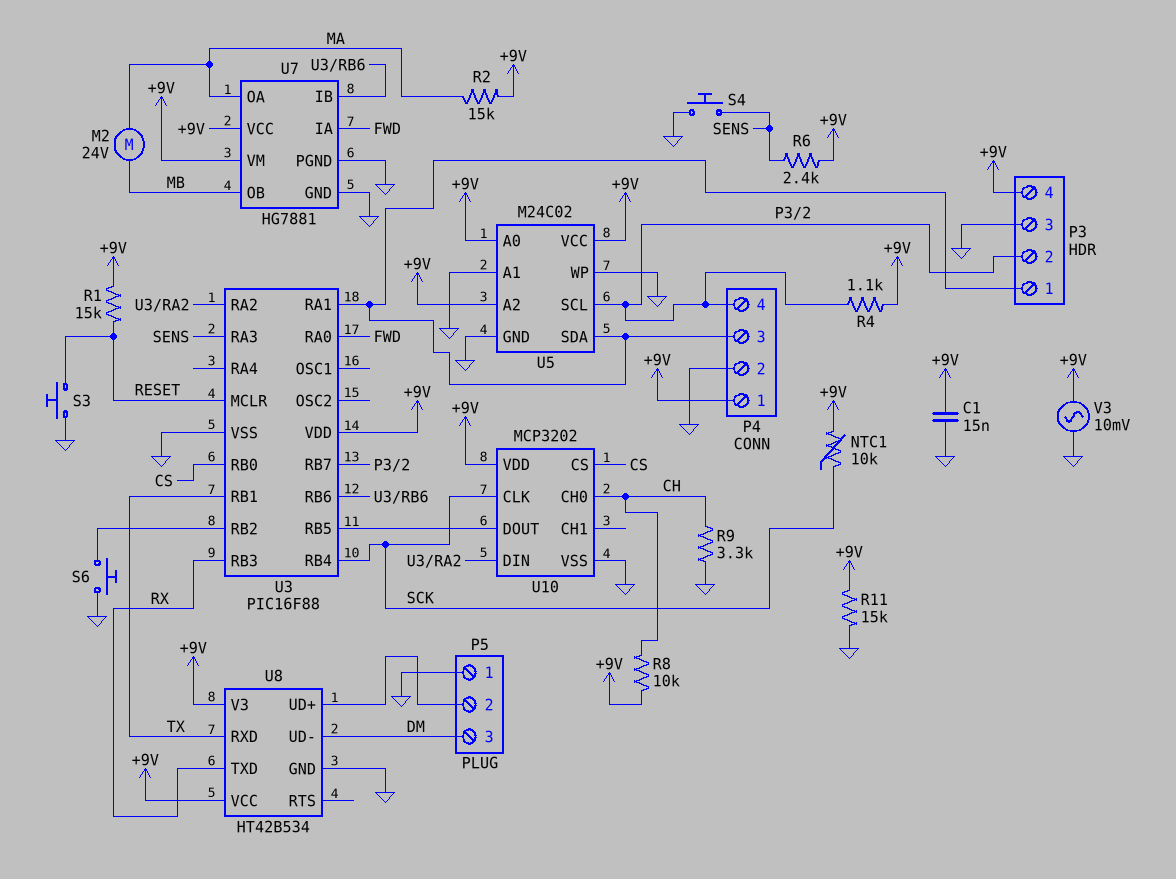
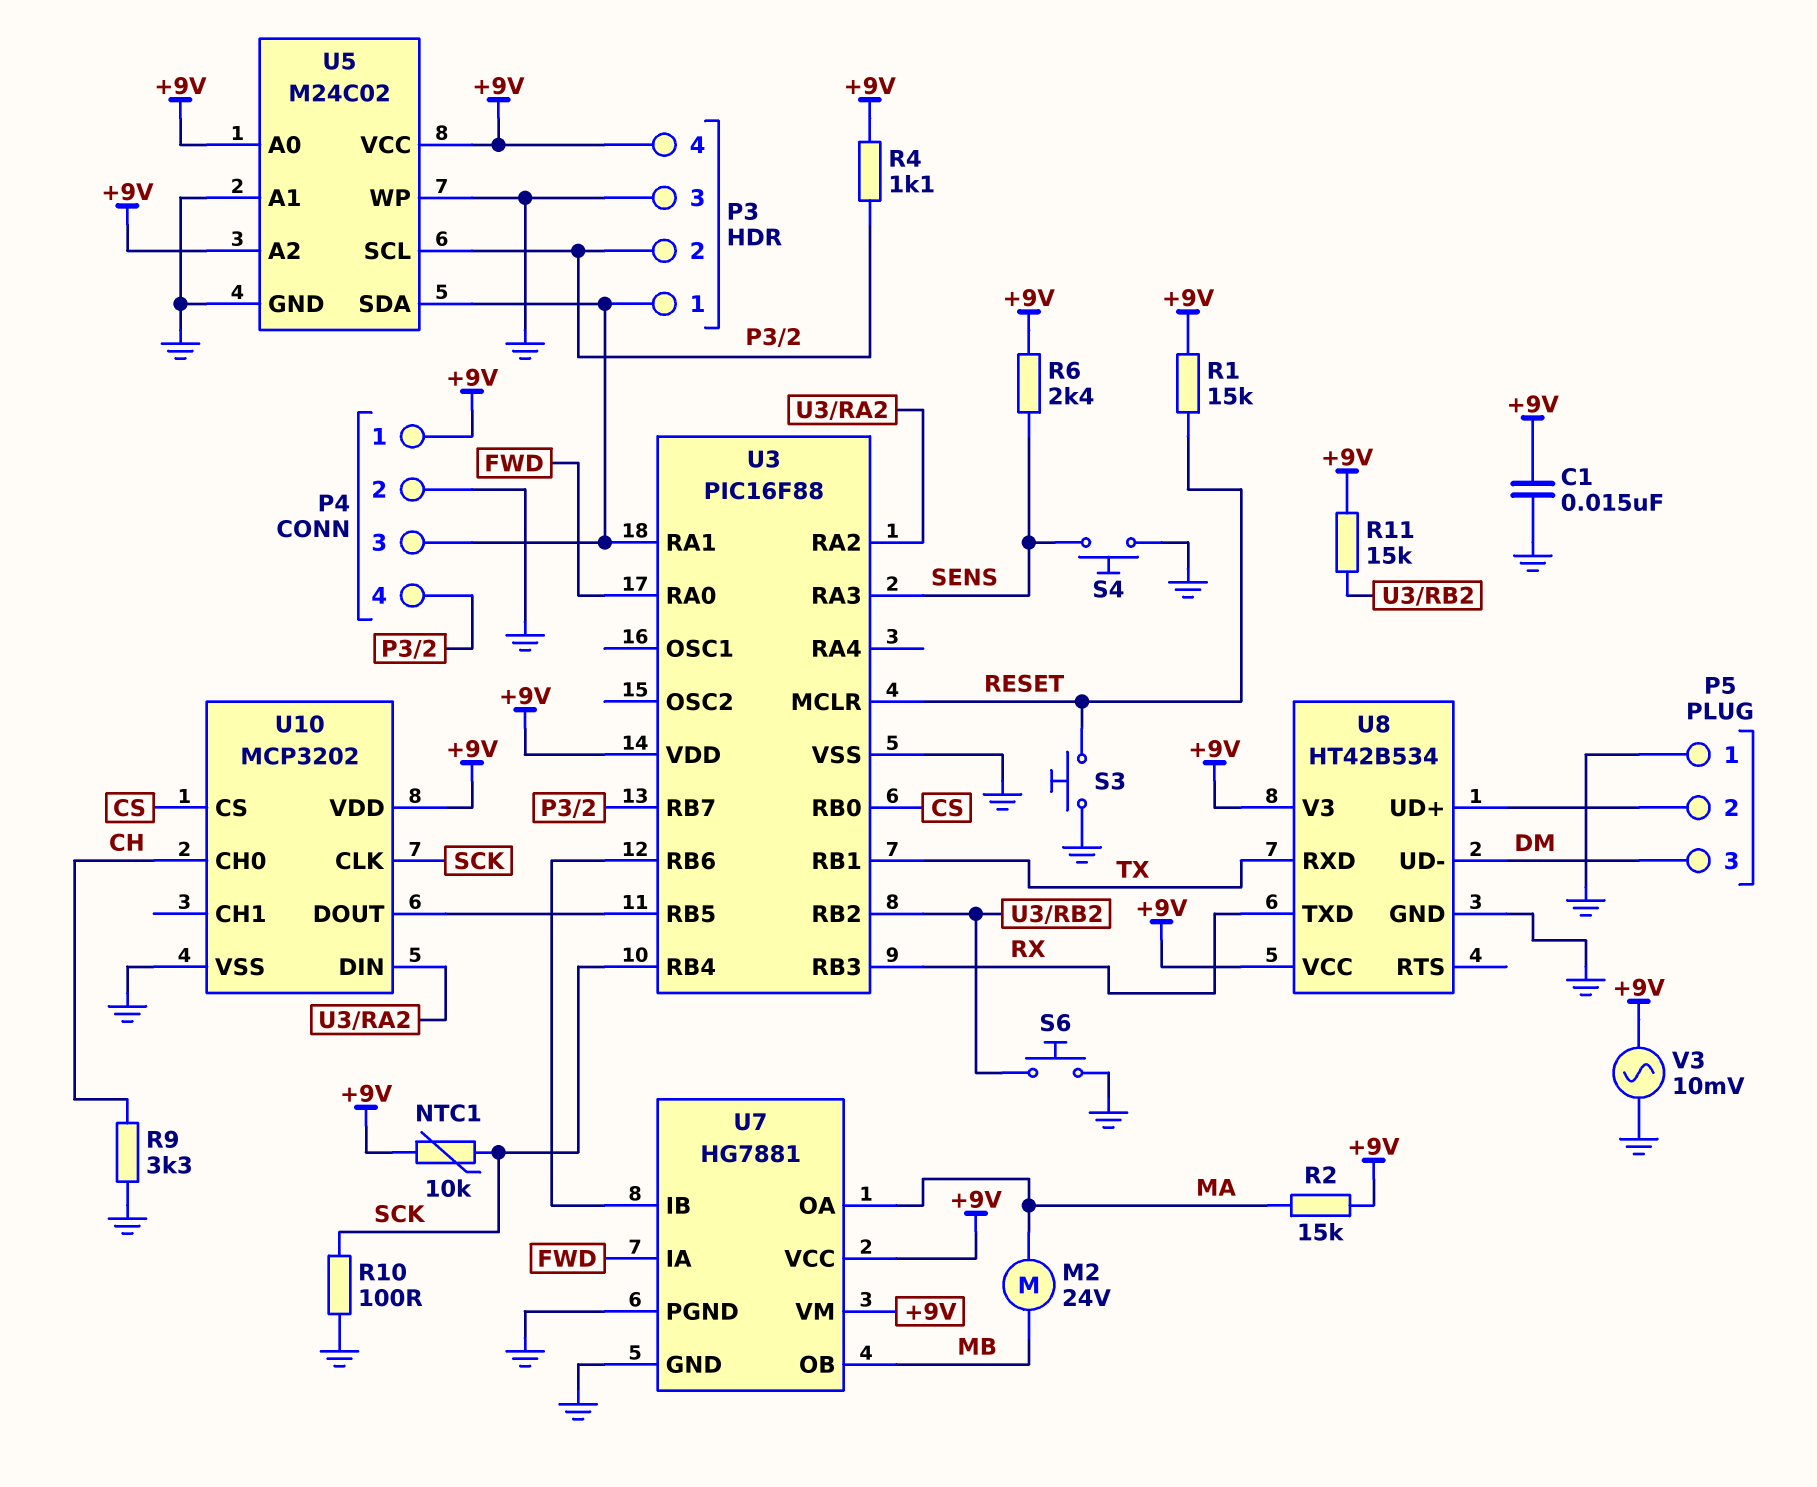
R8: 10k (+9V, CH) -> none
R10: none -> 100 (GND, SCK)
R11: 15k (+9V, GND) -> 15k (+9V, U3/RB2)

